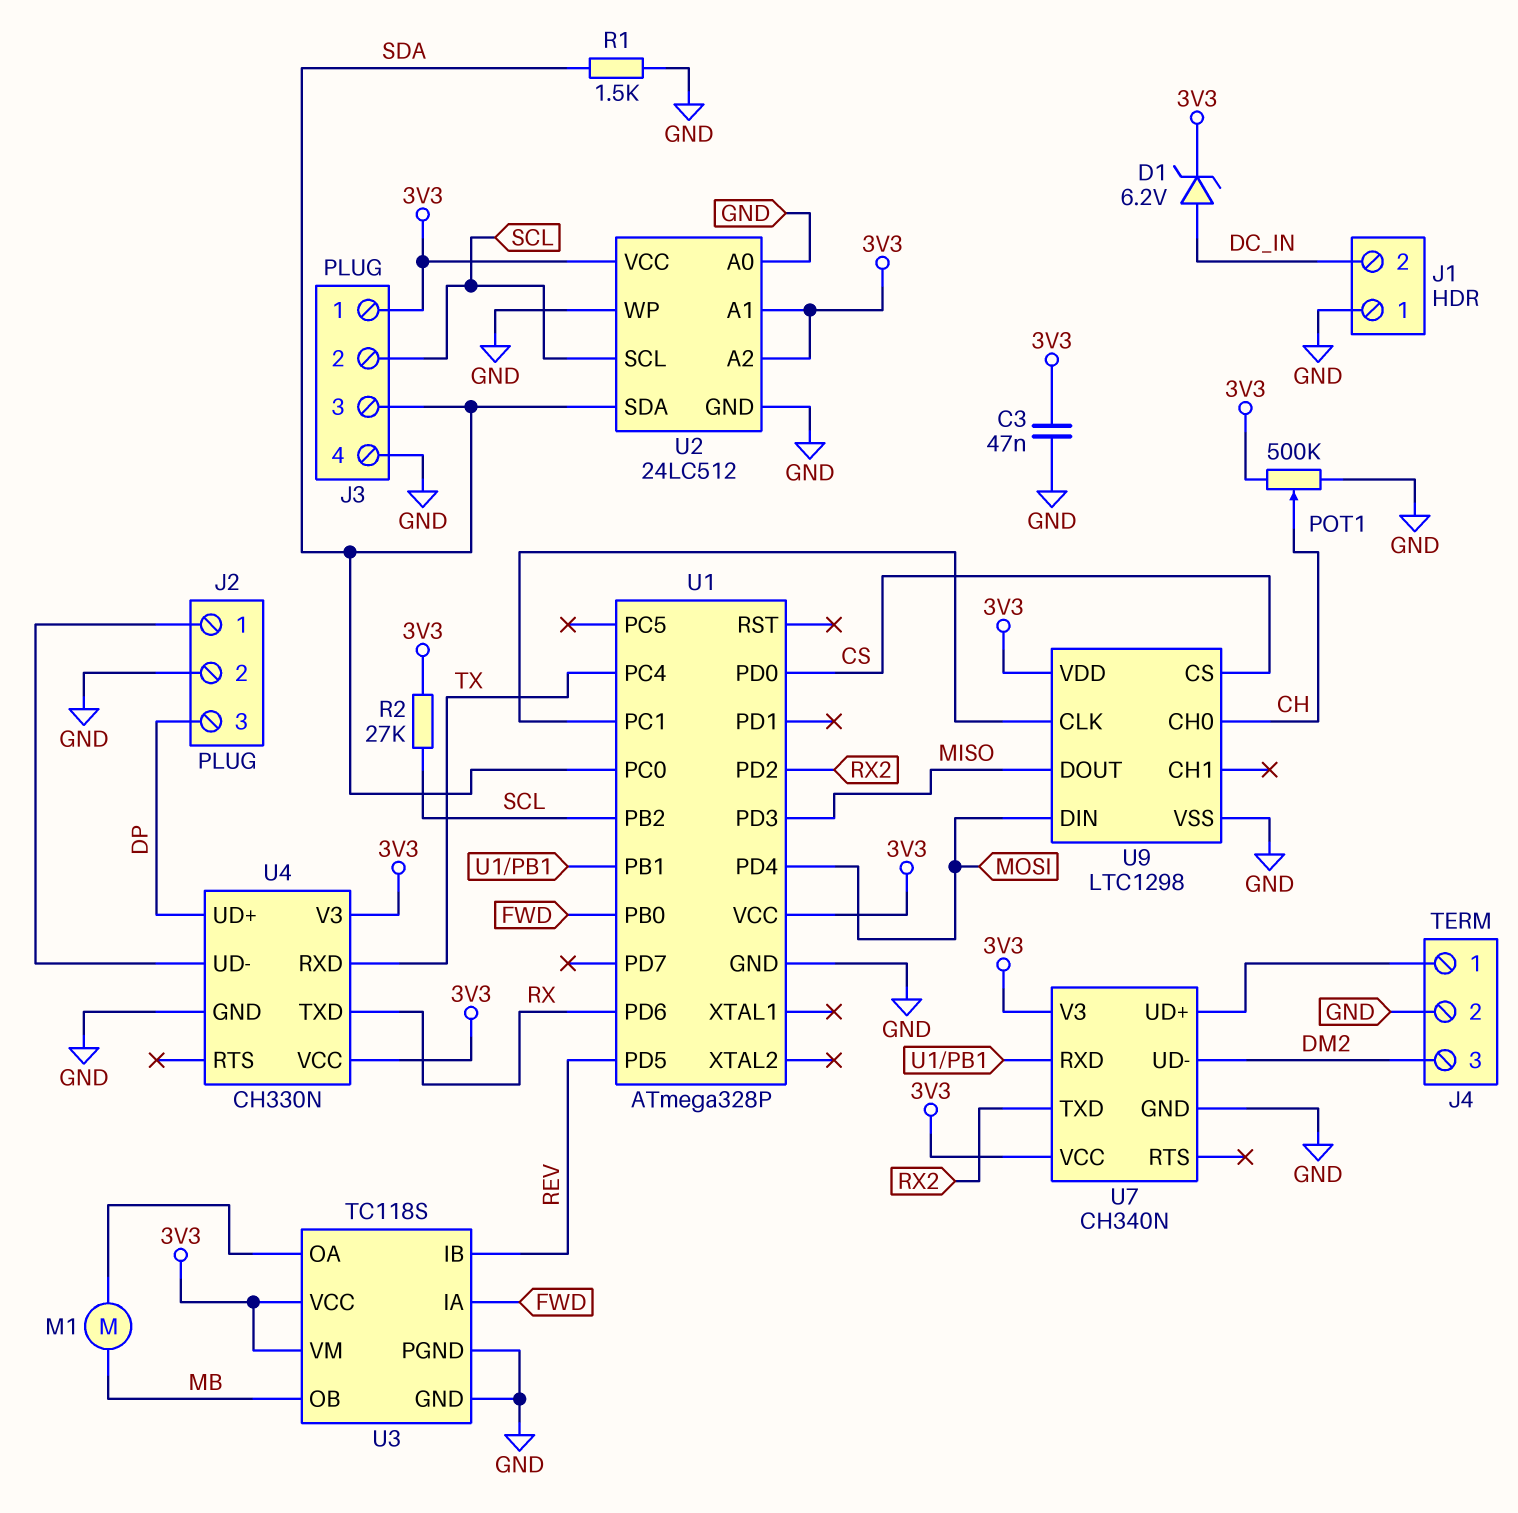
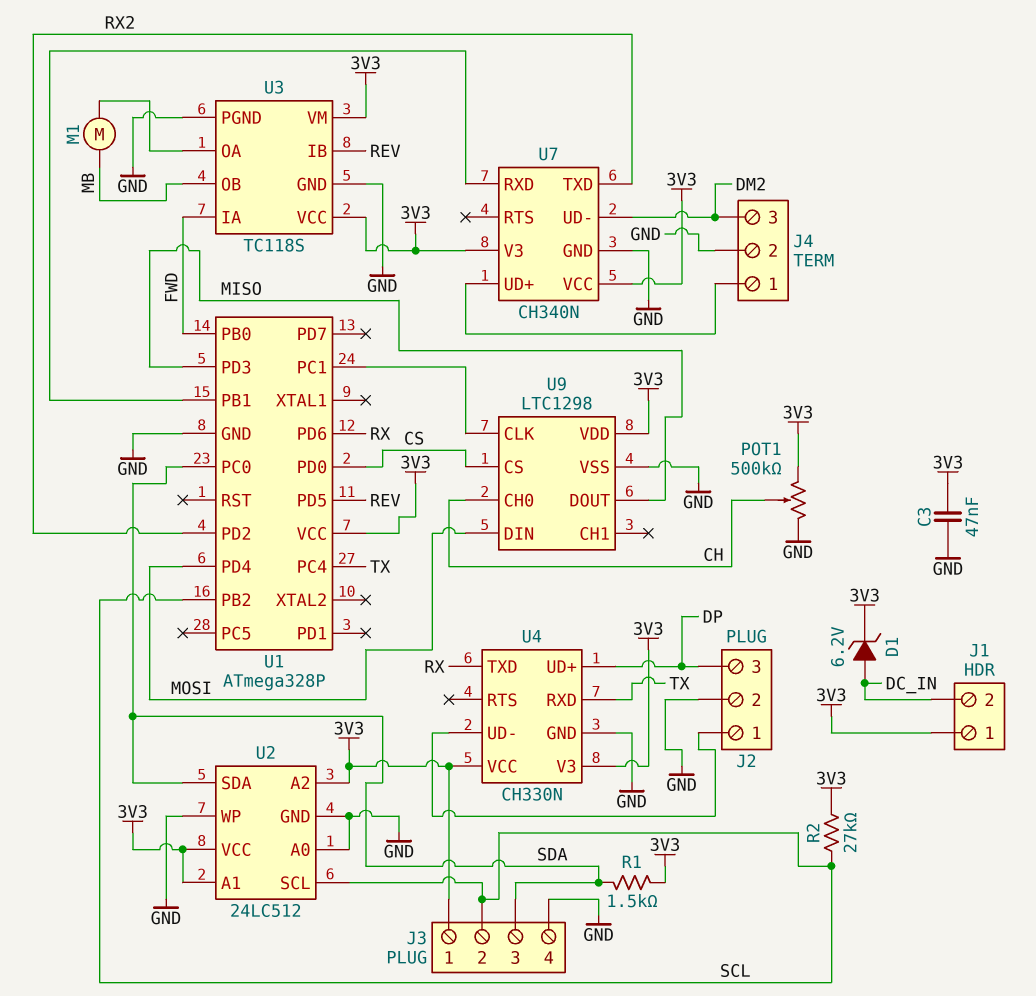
J1 pin 1: GND -> 3V3
R1: 1.5k (GND, SDA) -> 1.5k (3V3, SDA)

